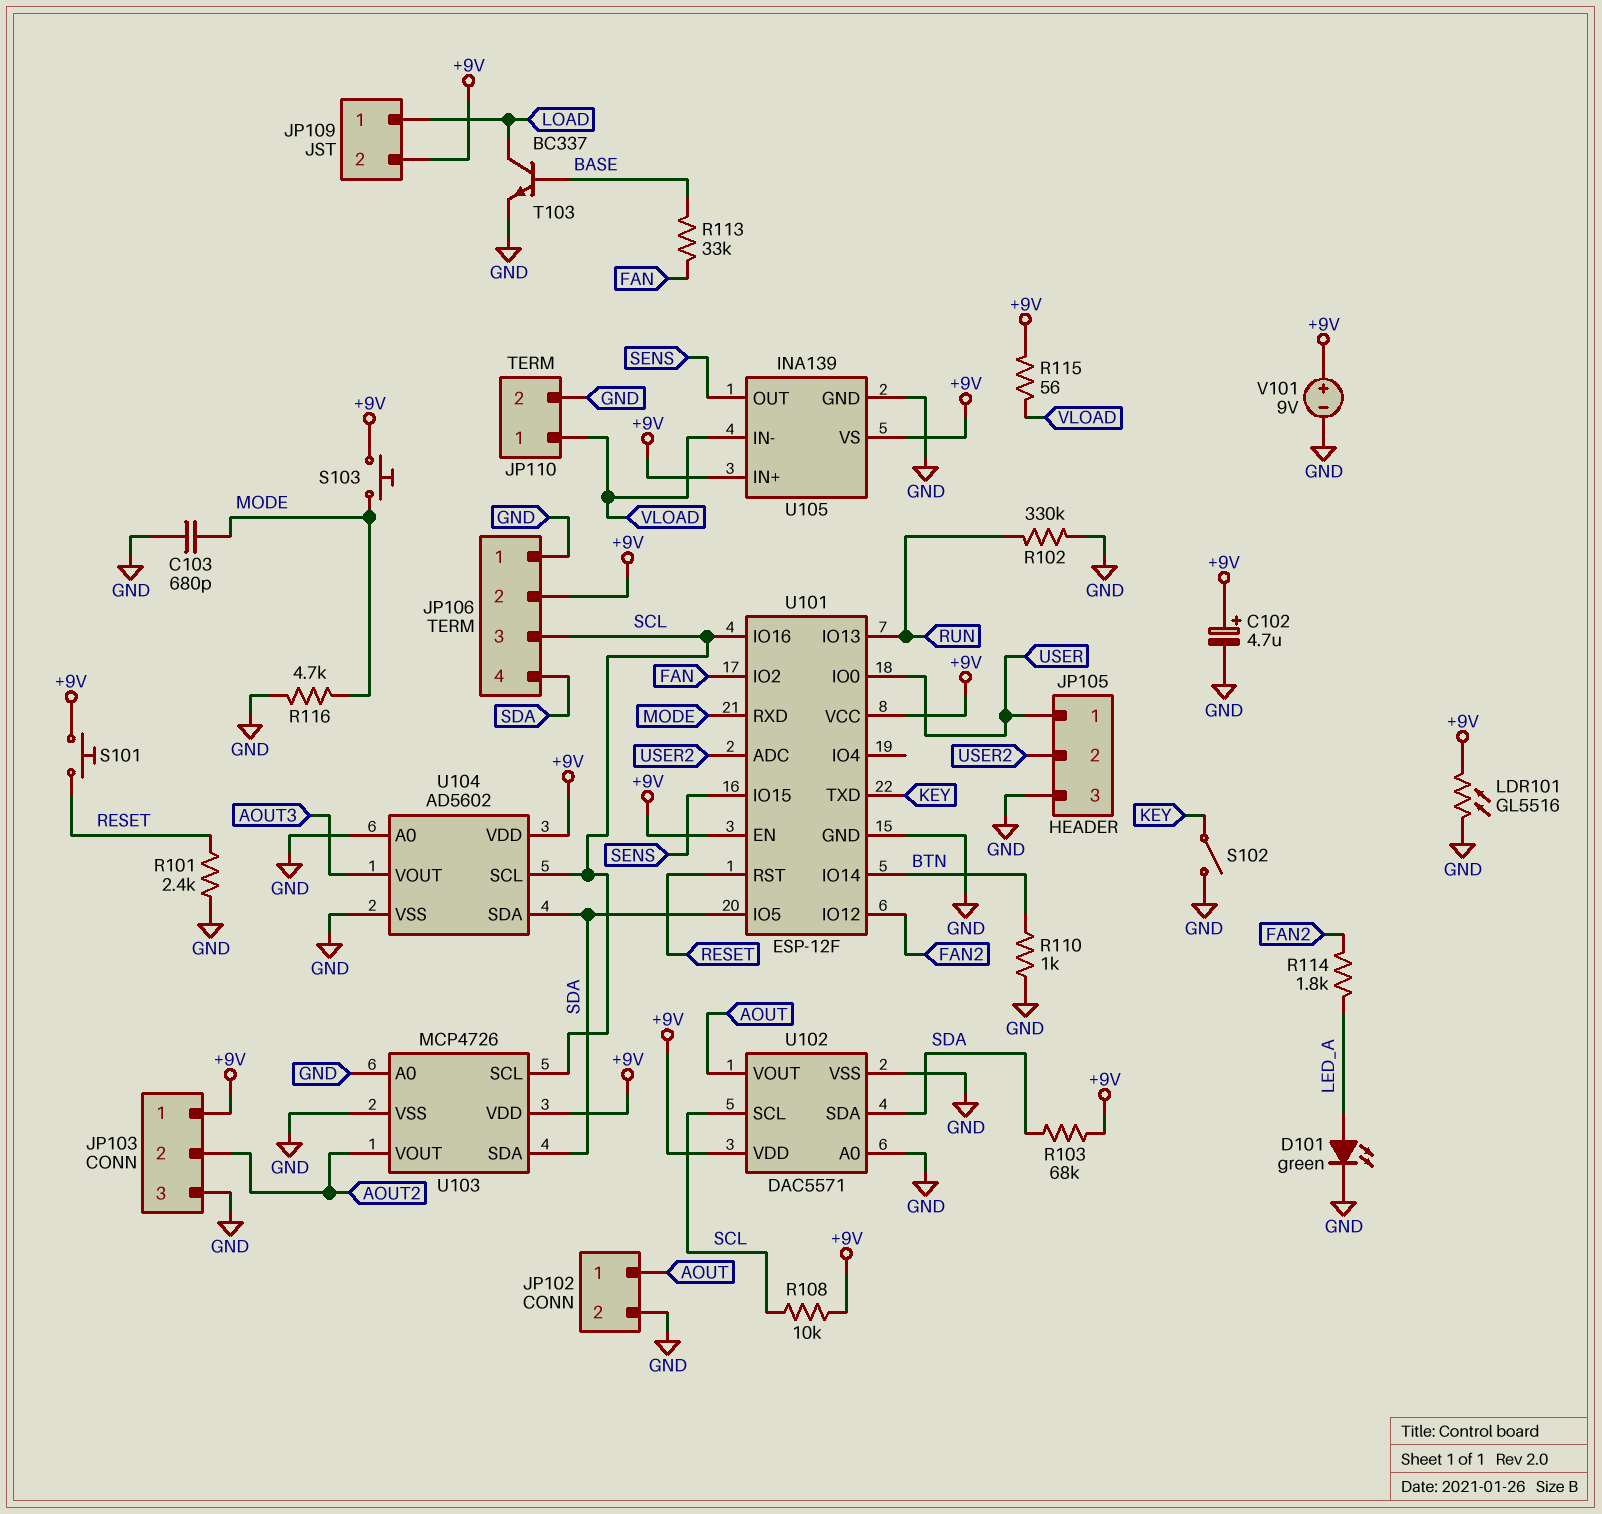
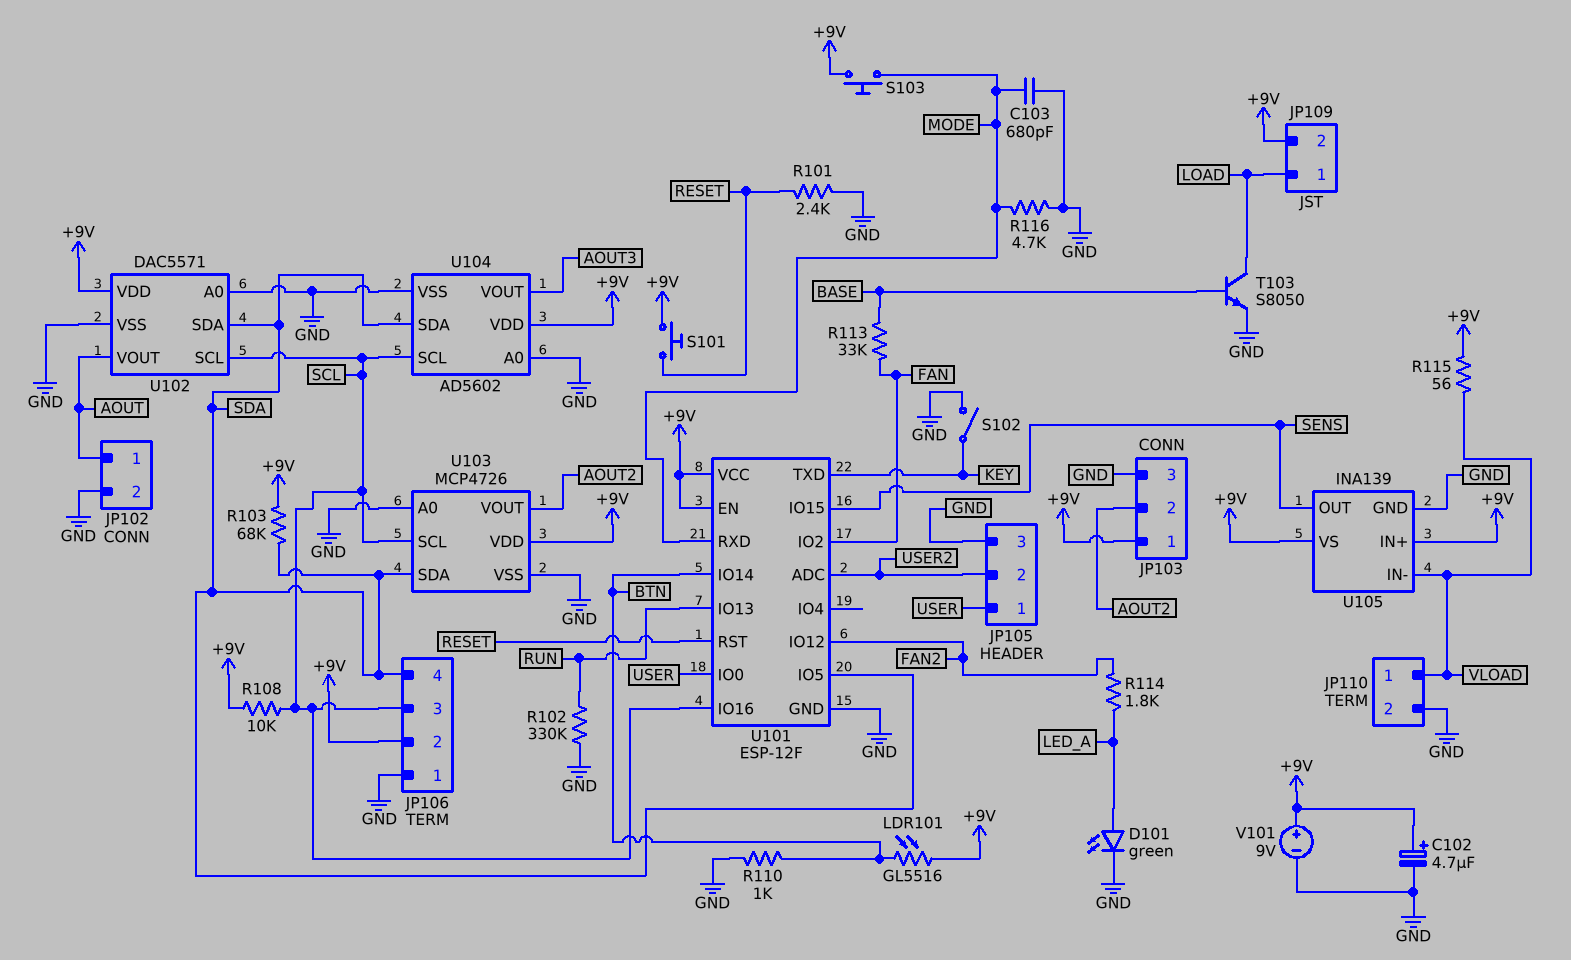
LDR101: GL5516 (+9V, GND) -> GL5516 (+9V, BTN)
T103: NPN BC337 (B BASE, C LOAD, E GND) -> NPN S8050 (B BASE, C LOAD, E GND)

